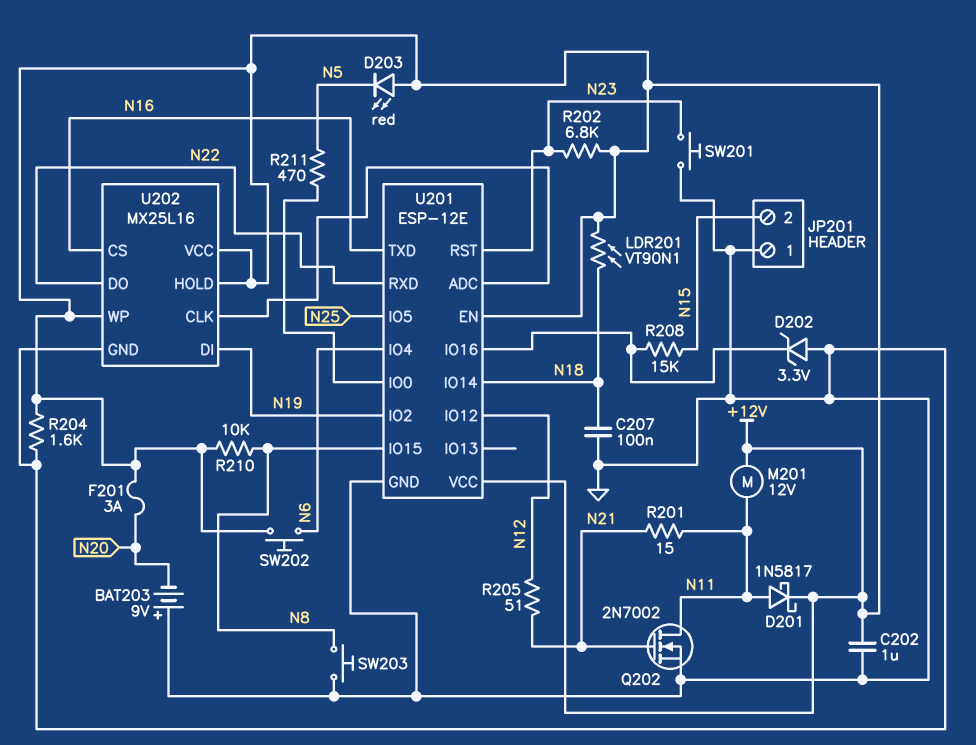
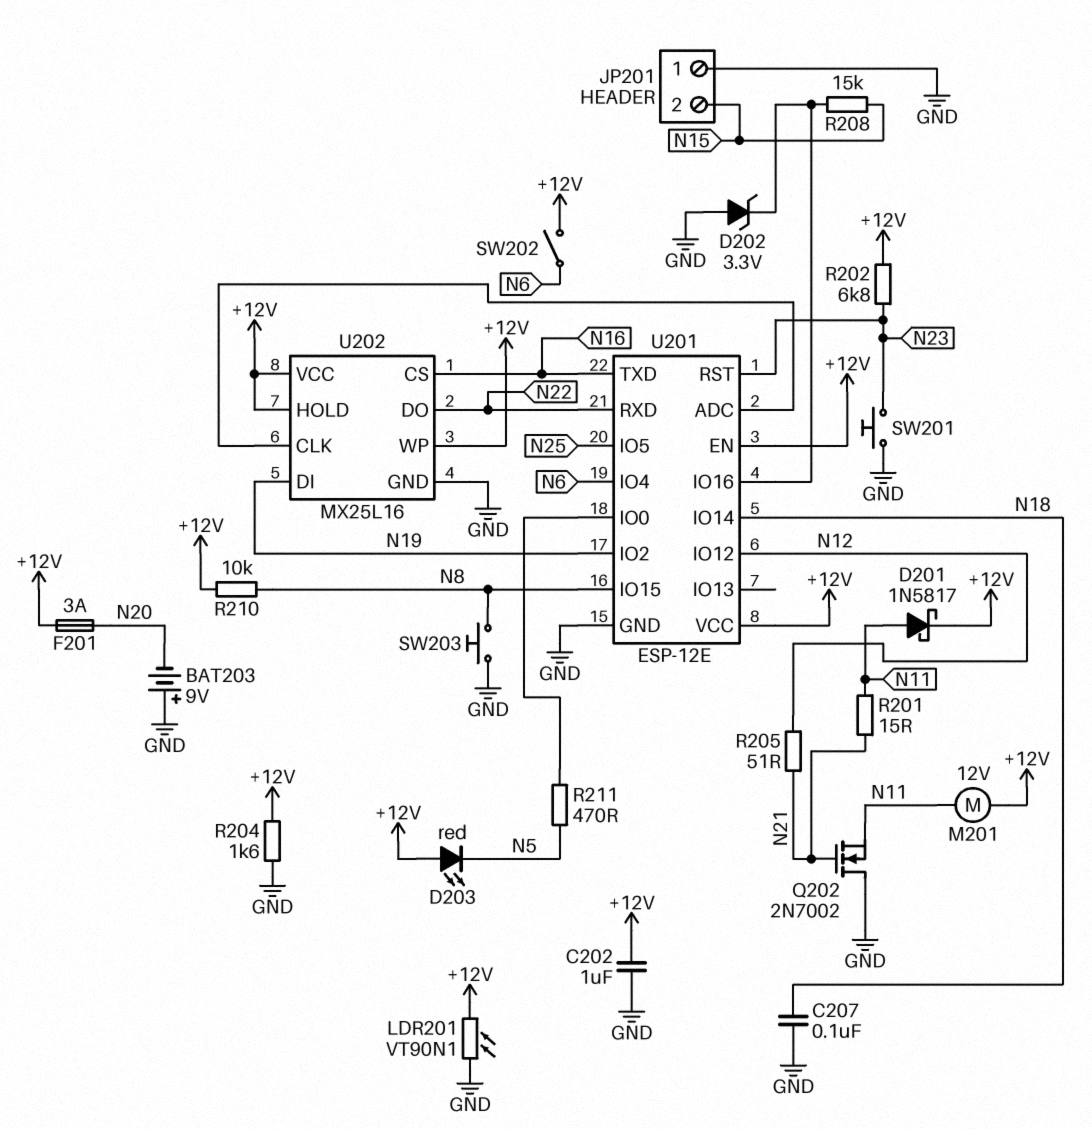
LDR201: VT90N1 (+12V, N18) -> VT90N1 (+12V, GND)
Q202: NMOS 2N7002 (G N21, D N11, S GND) -> NMOS 2N7002 (G N21, D GND, S N11)
SW202: button (+12V, N6) -> switch (+12V, N6)

